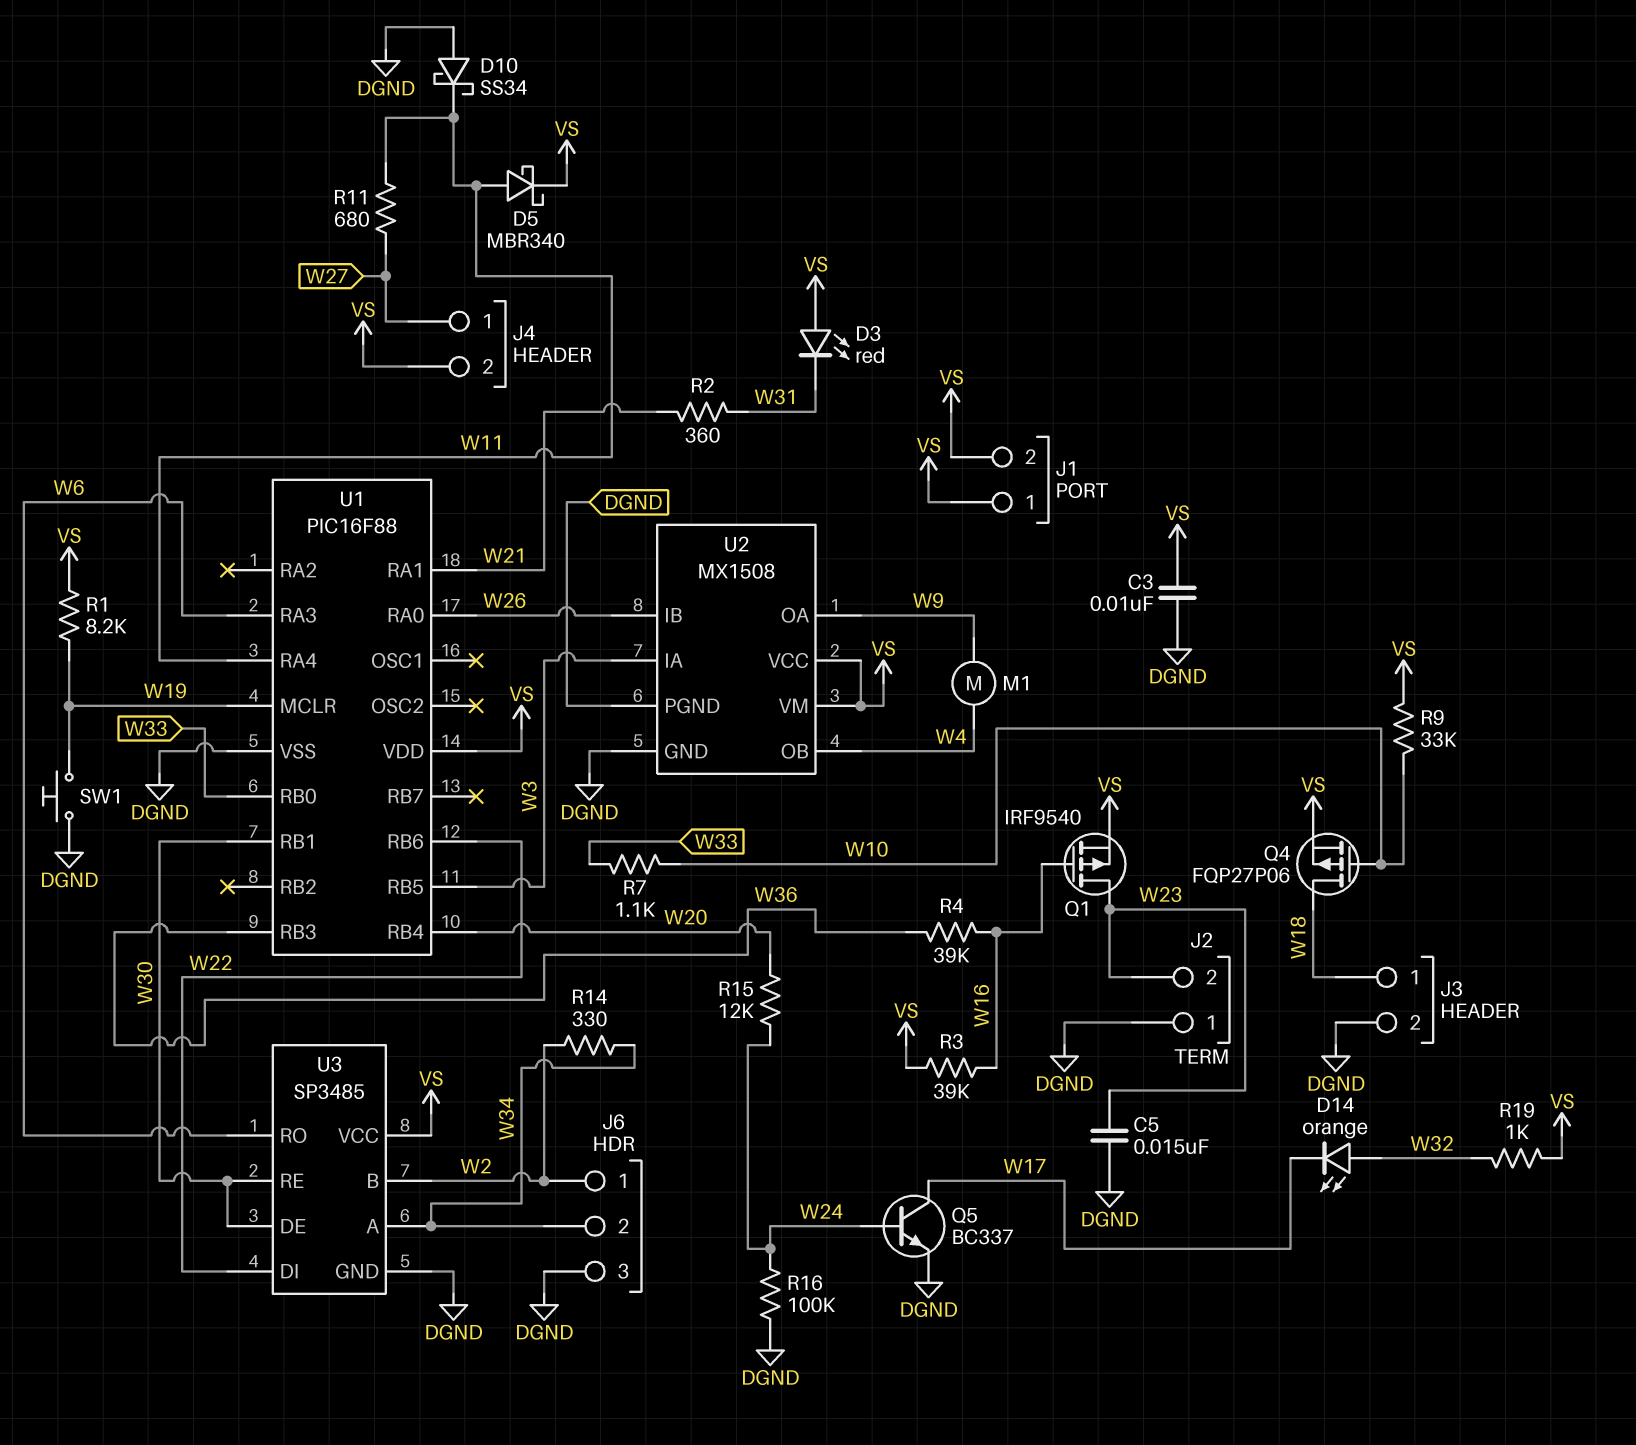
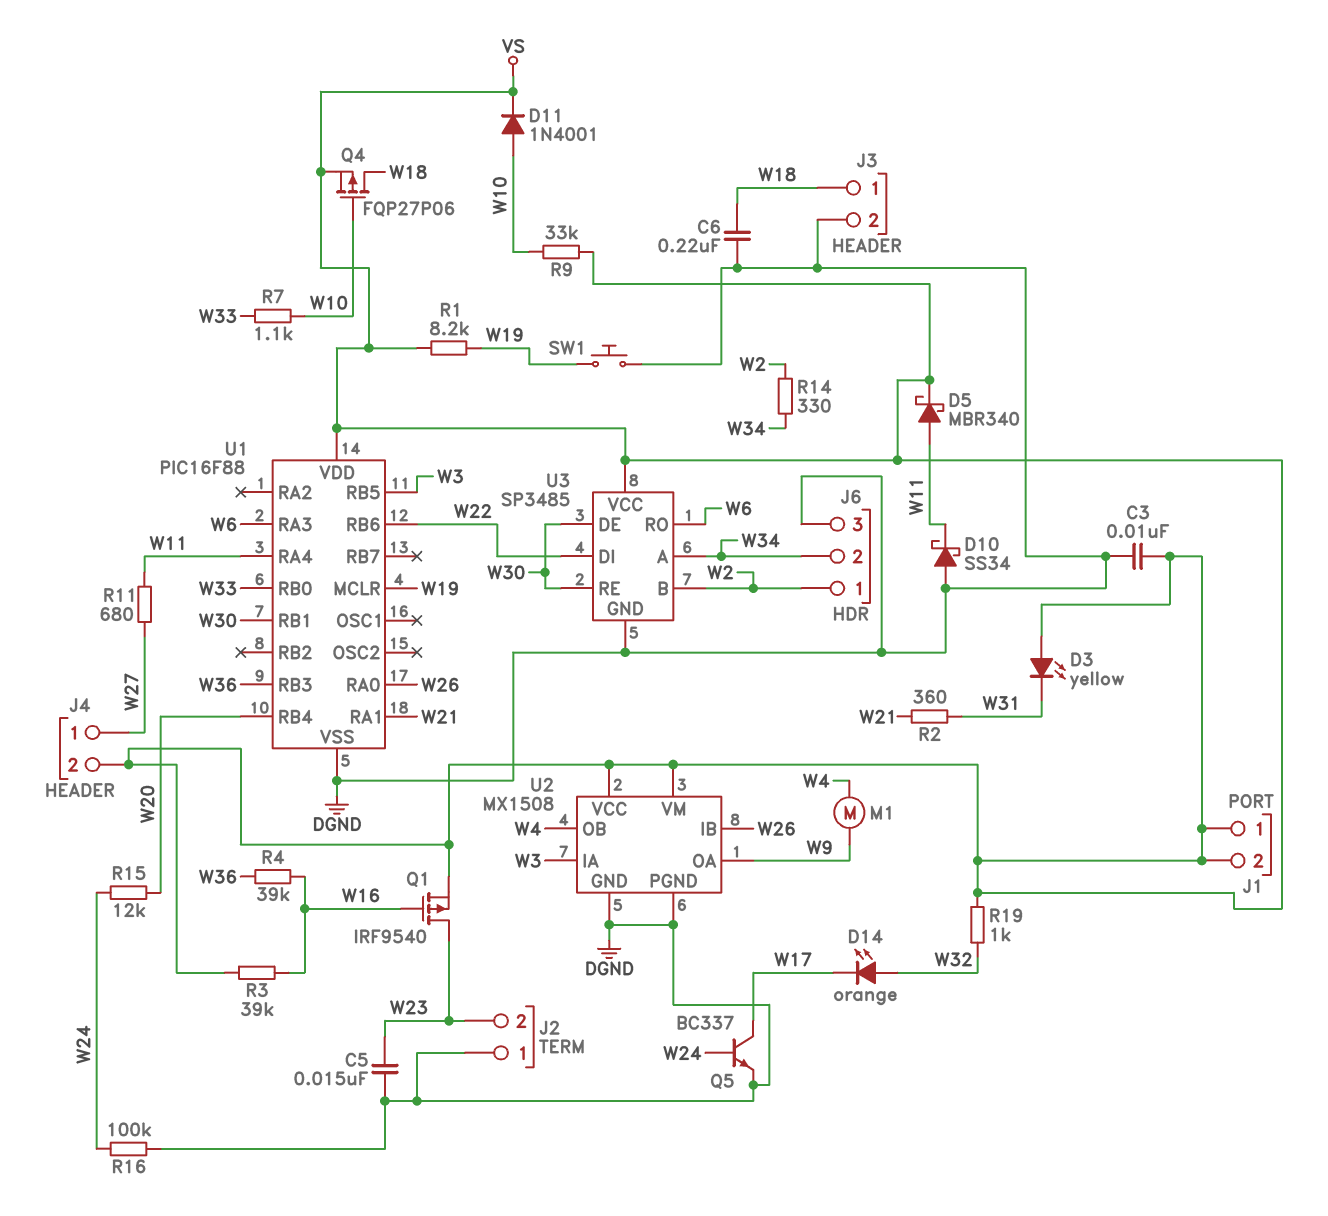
C6: none -> 220nF (DGND, W18)
D3: LED red (A VS, K W31) -> LED yellow (A VS, K W31)
D11: none -> diode 1N4001 (A W10, K VS)

